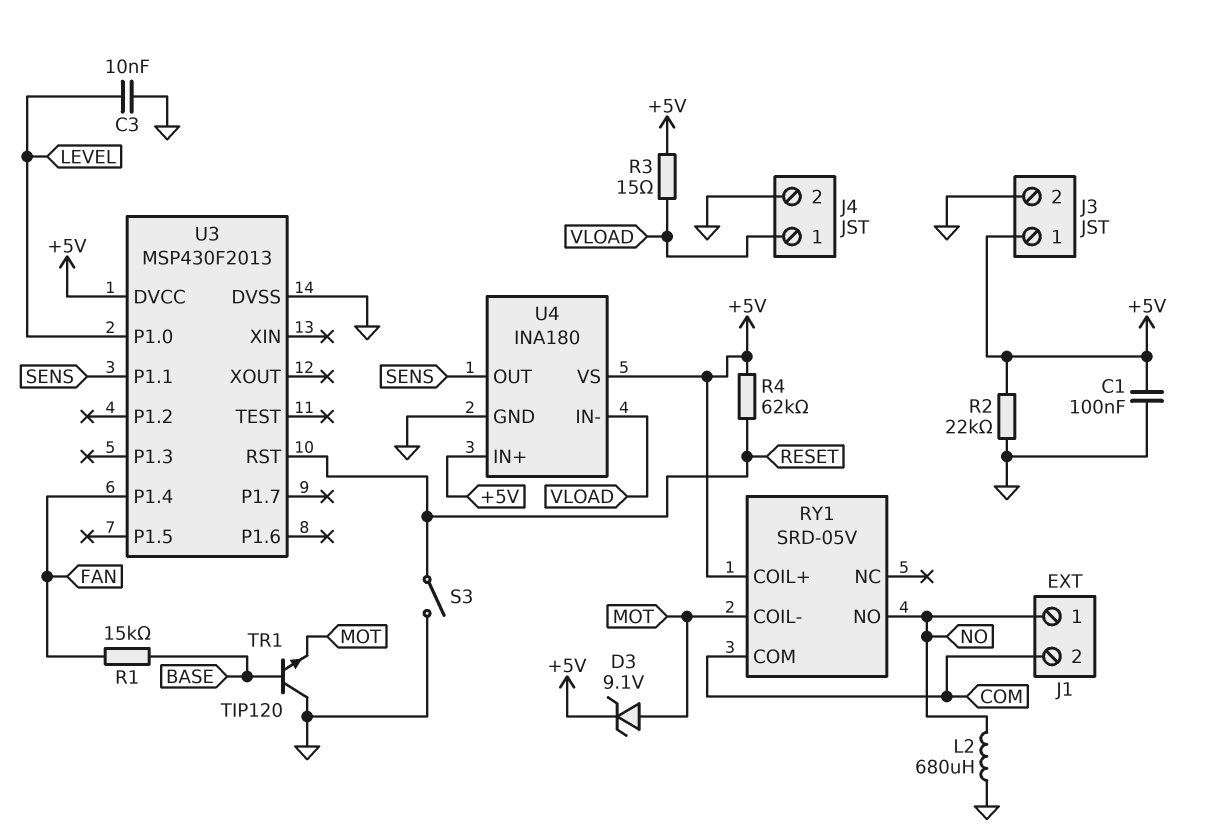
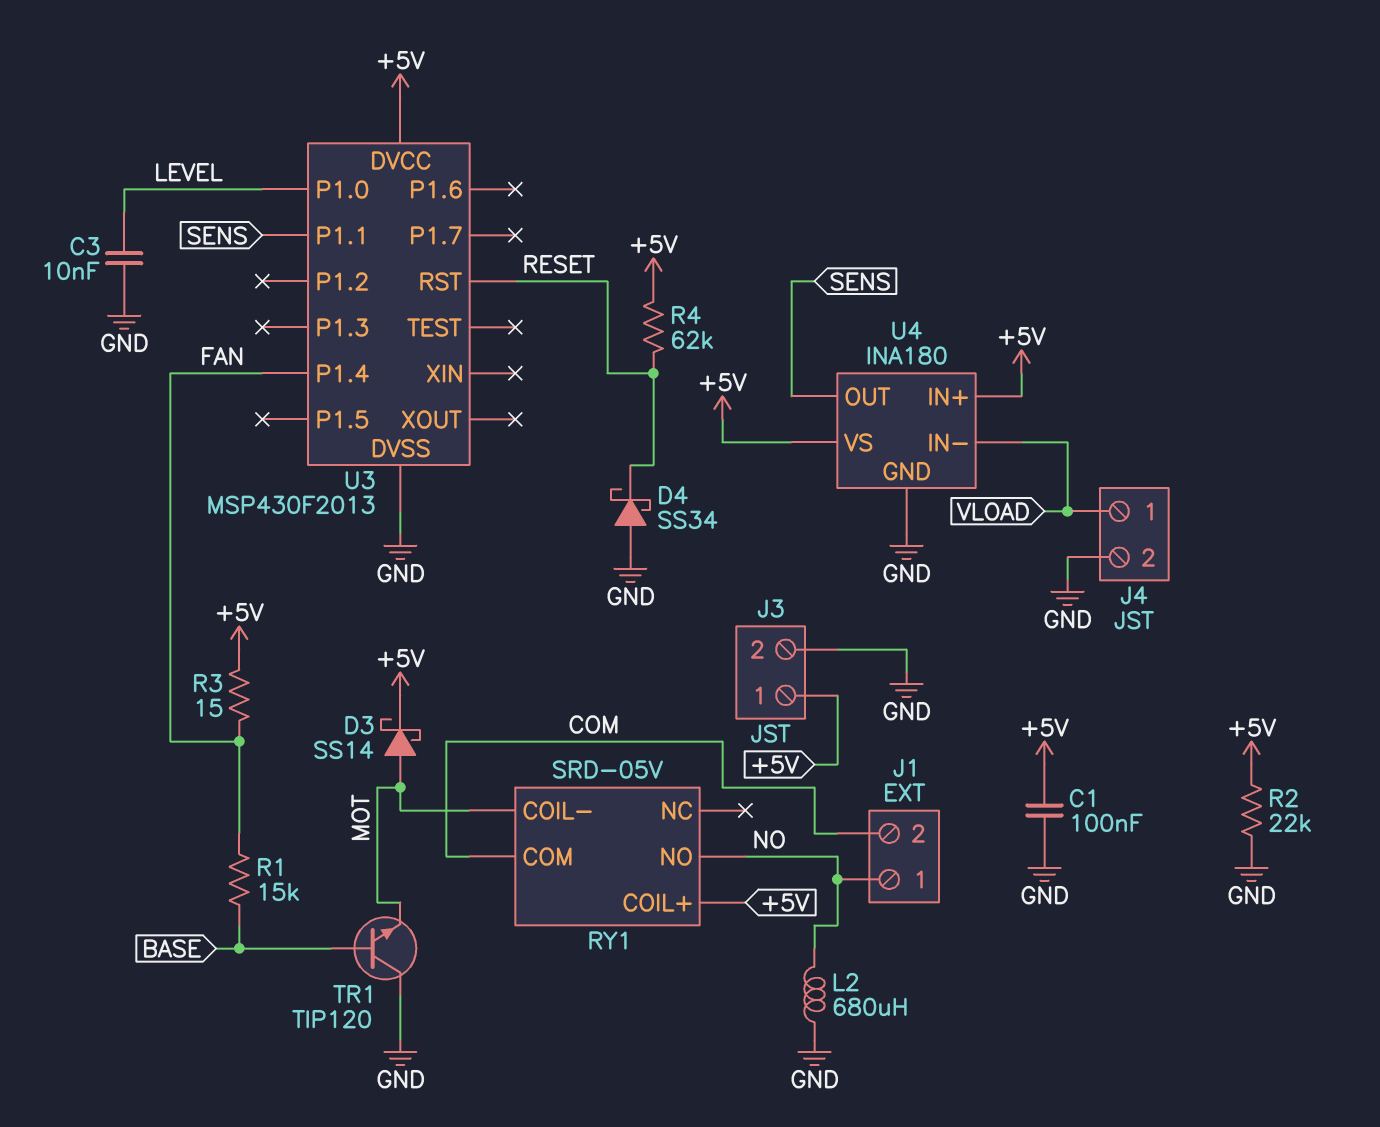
D3: zener 9.1V (A MOT, K +5V) -> schottky SS14 (A MOT, K +5V)
D4: none -> schottky SS34 (A GND, K RESET)
R3: 15 (+5V, VLOAD) -> 15 (+5V, FAN)
S3: switch (GND, RESET) -> none

